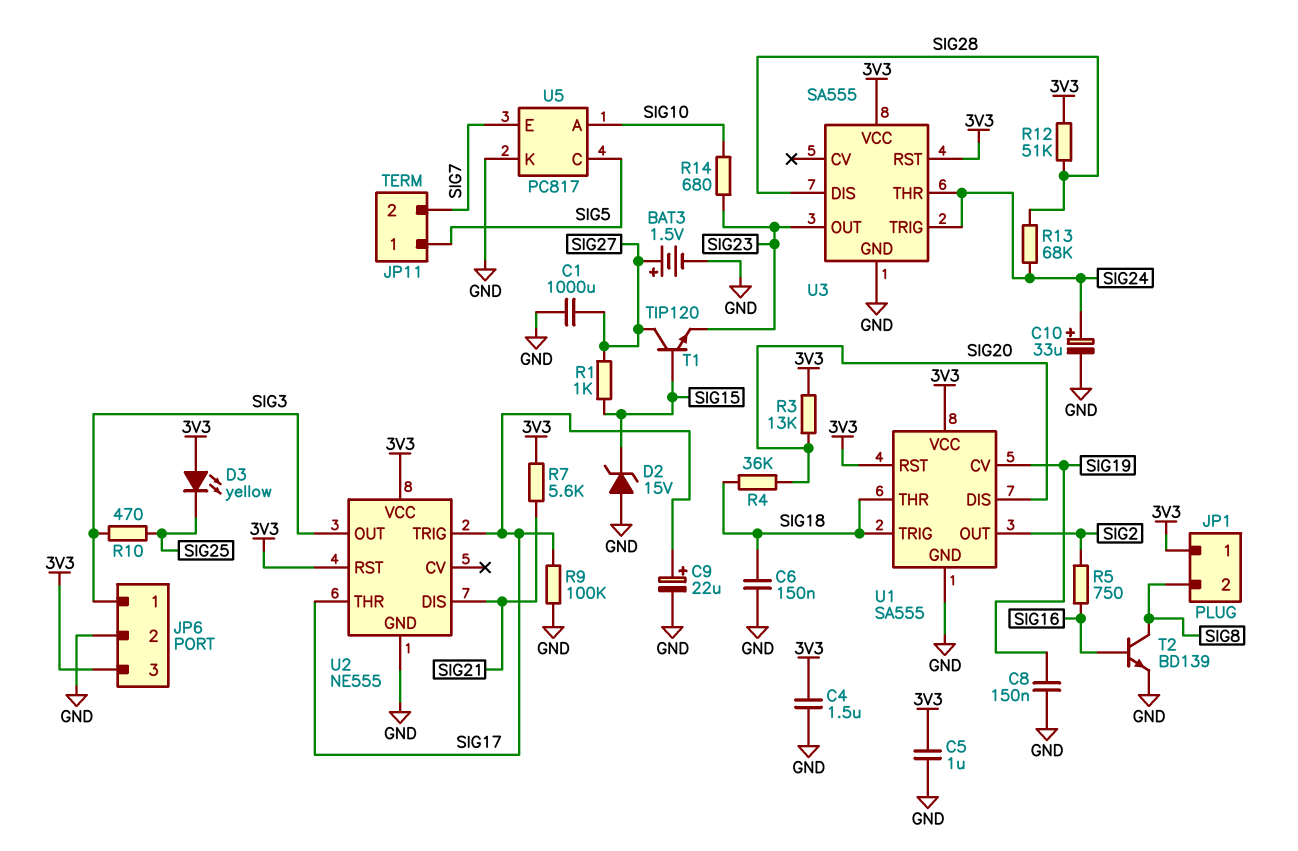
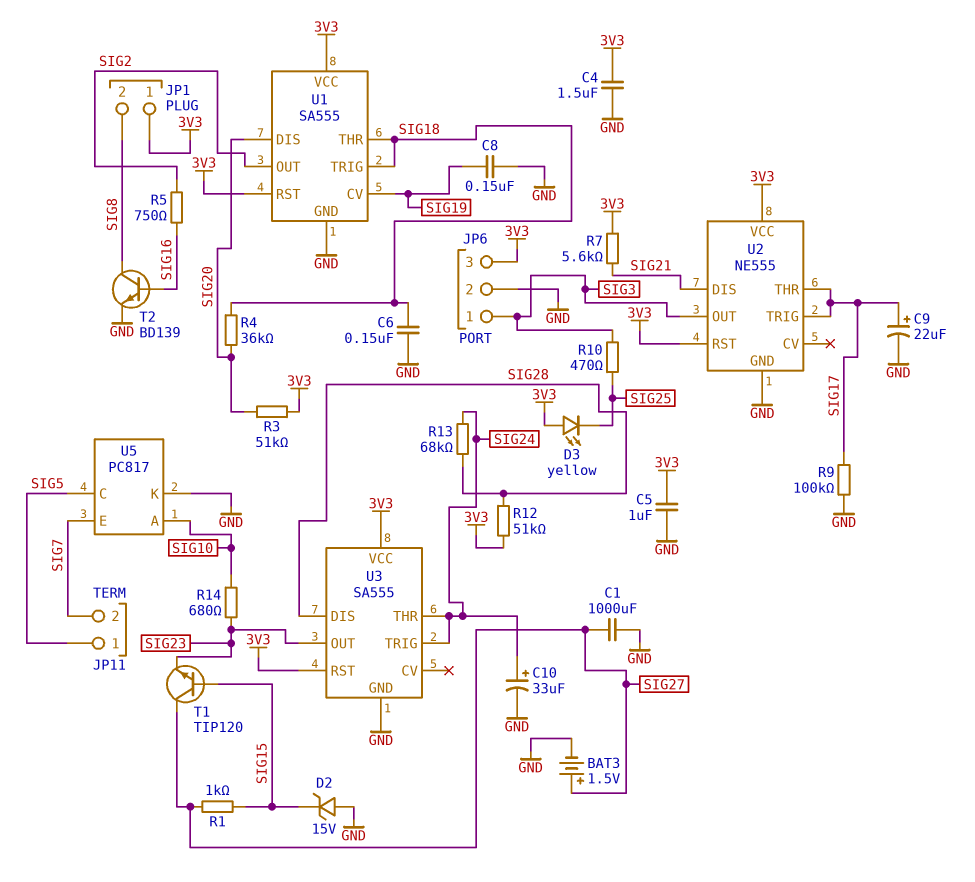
R3: 13k (3V3, SIG20) -> 51k (3V3, SIG20)

